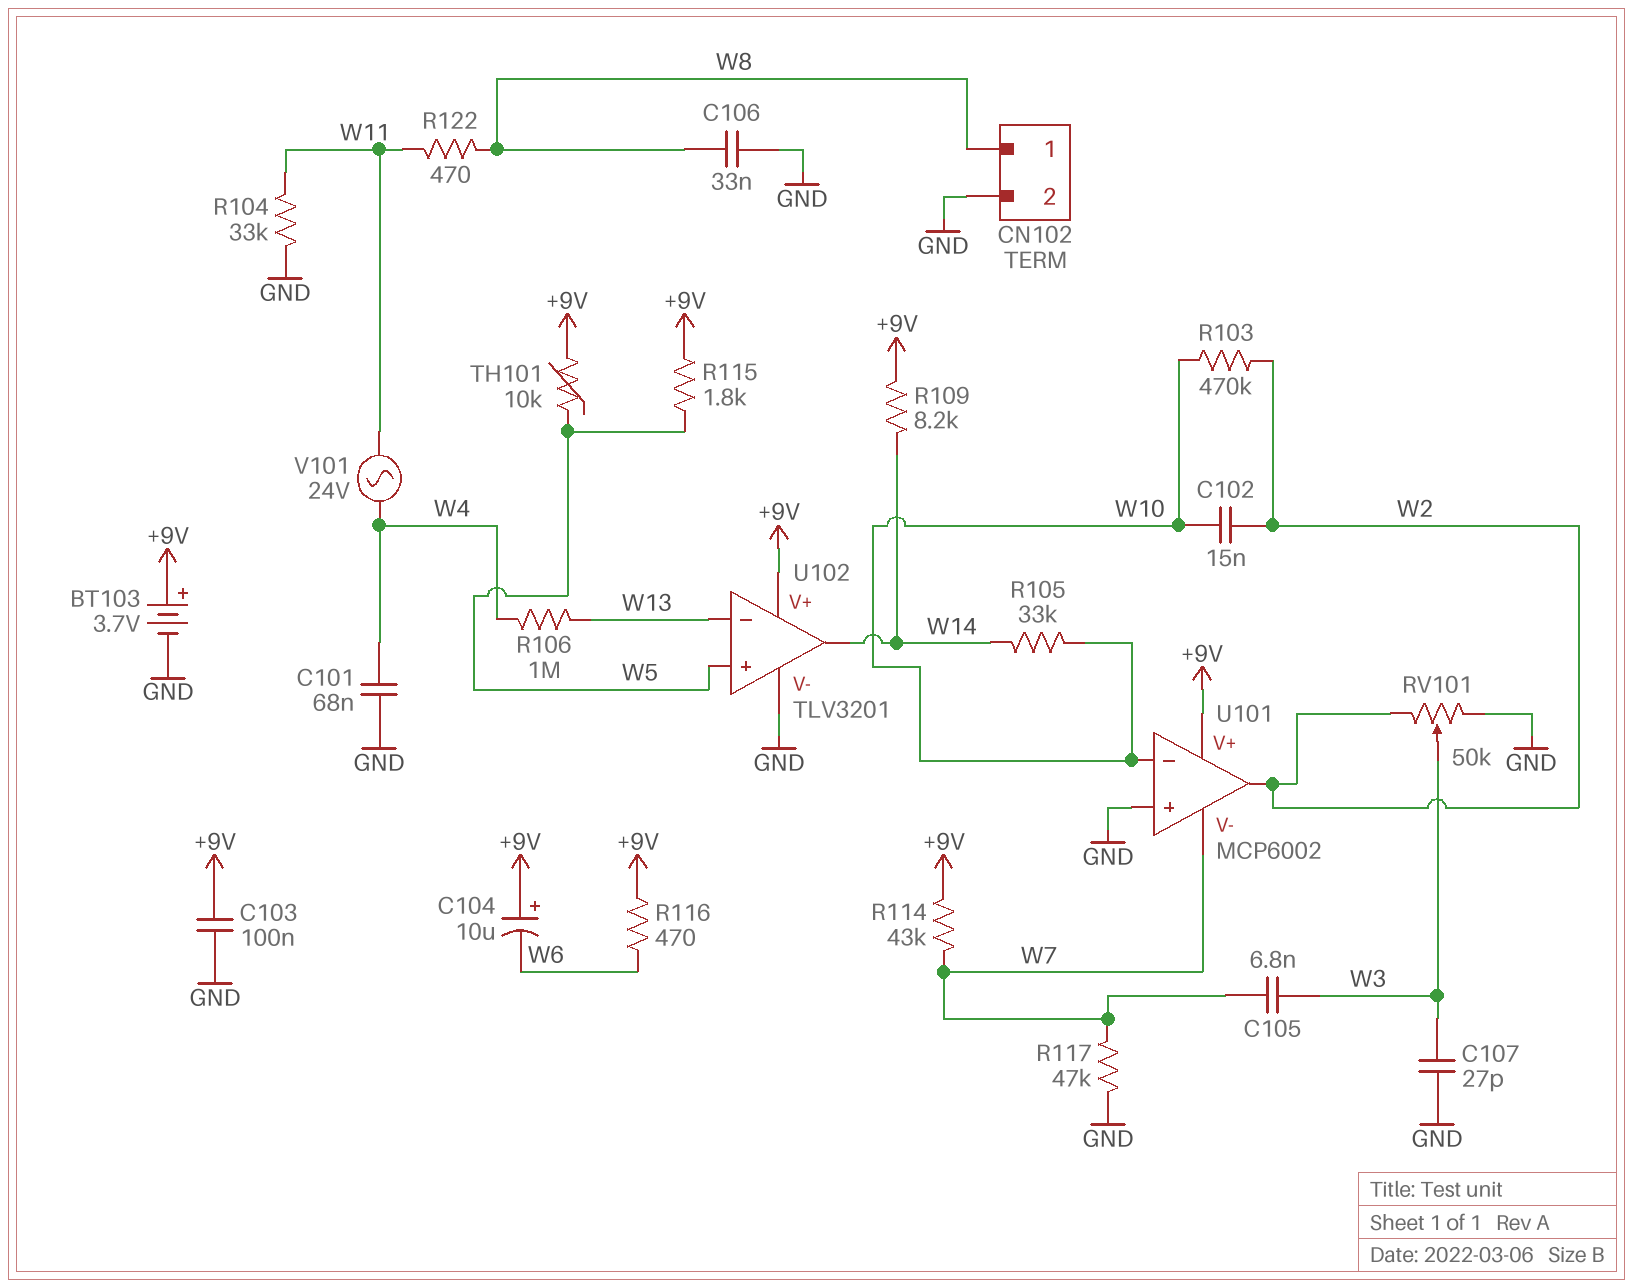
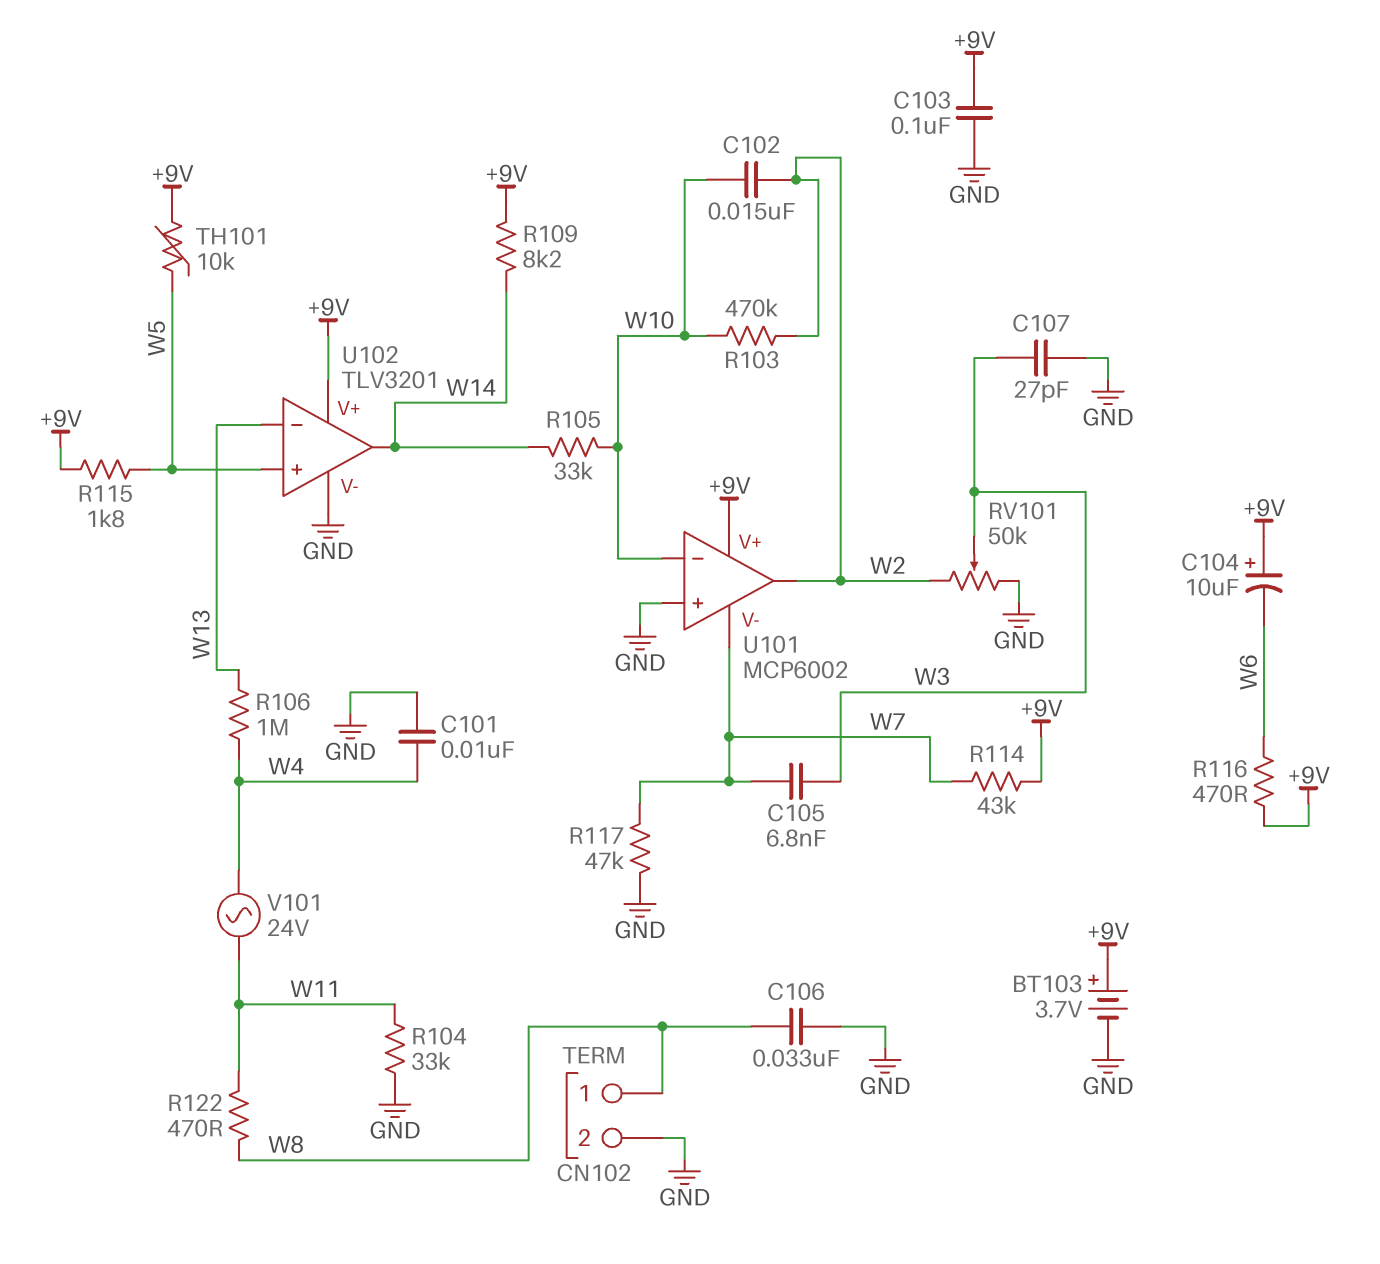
C101: 68nF (GND, W4) -> 10nF (GND, W4)

